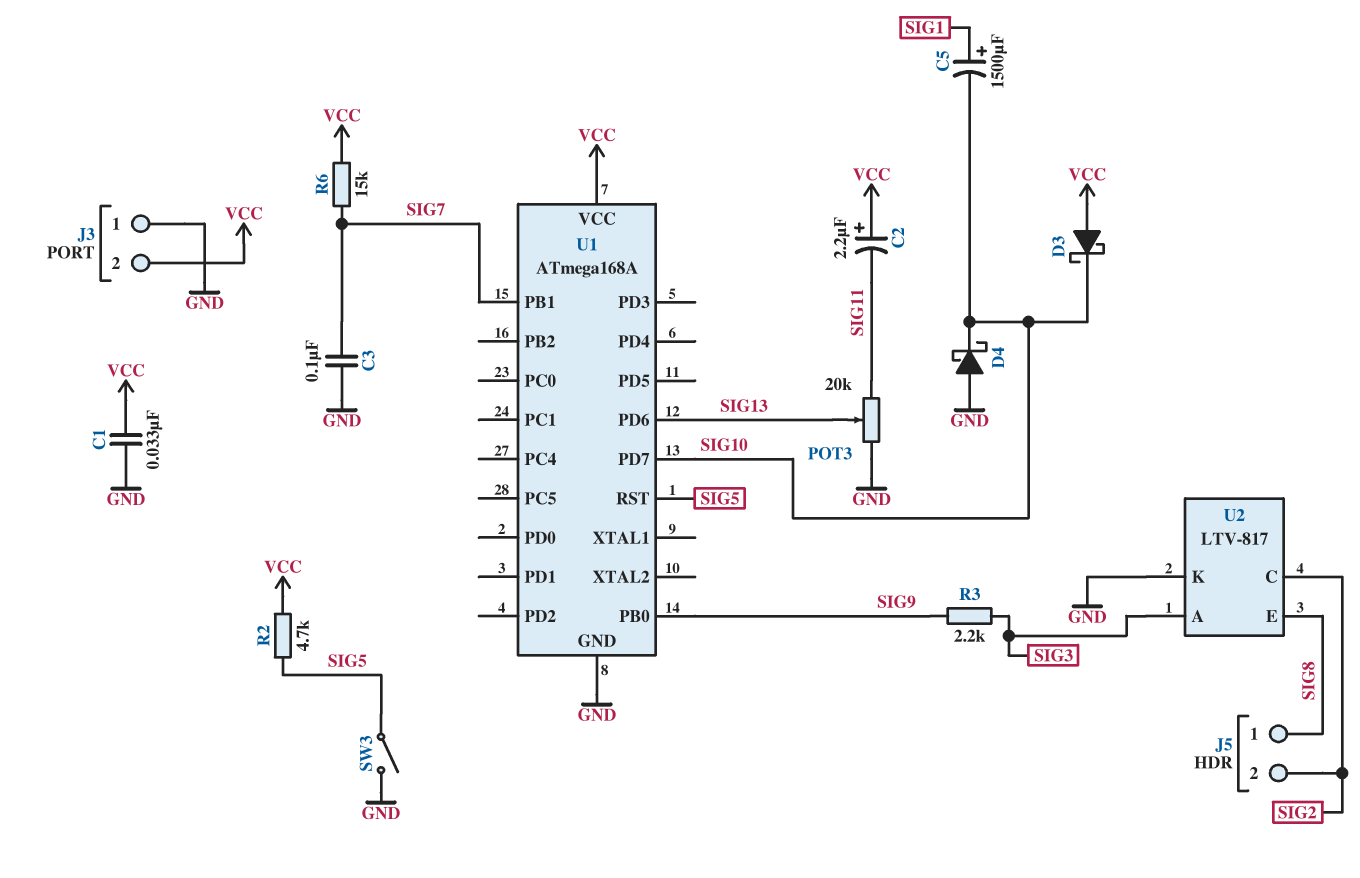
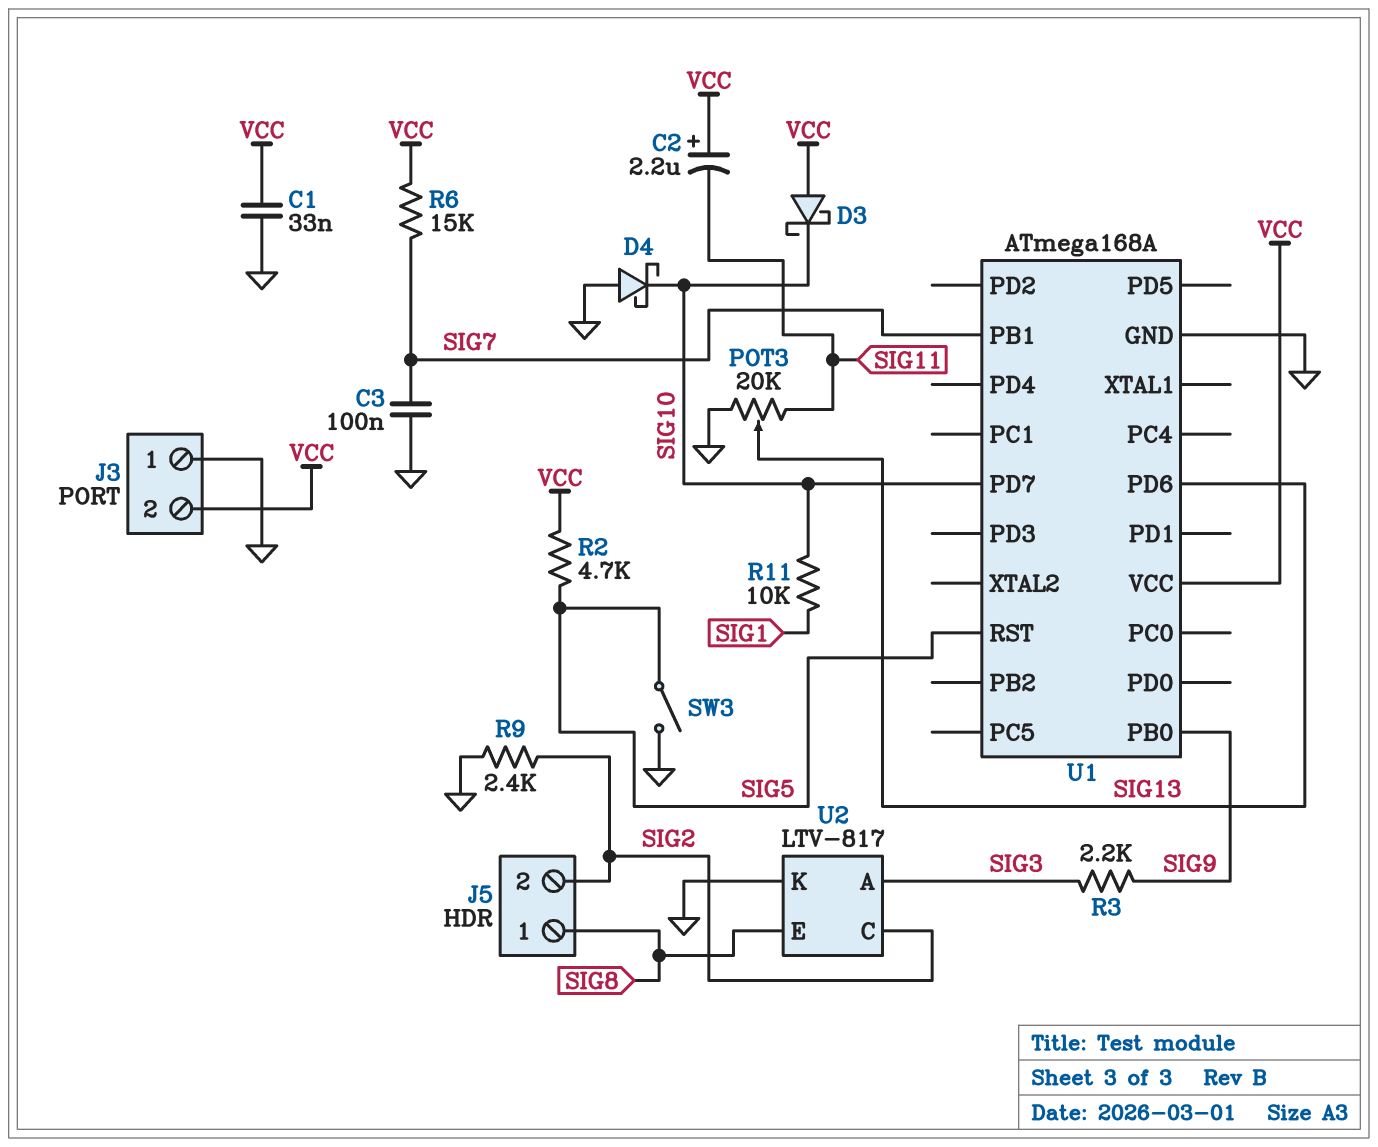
C5: 1500uF (plus SIG1, minus SIG10) -> none
R9: none -> 2.4k (GND, SIG2)
R11: none -> 10k (SIG1, SIG10)

